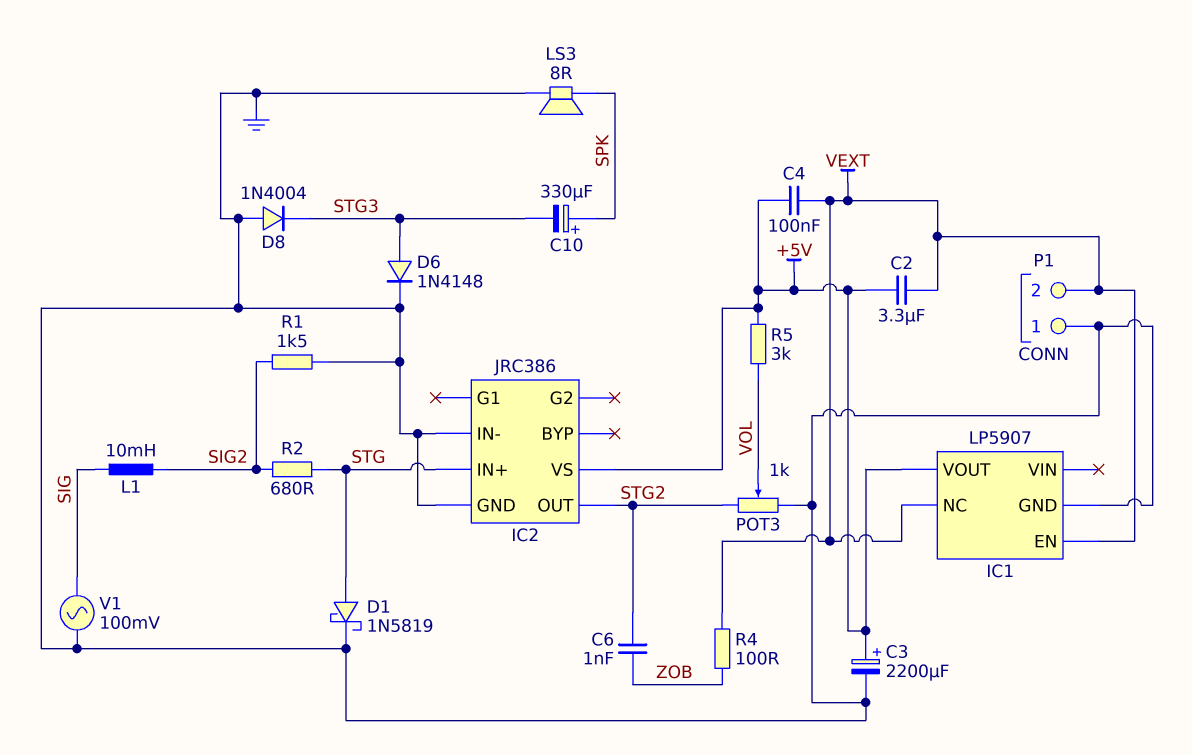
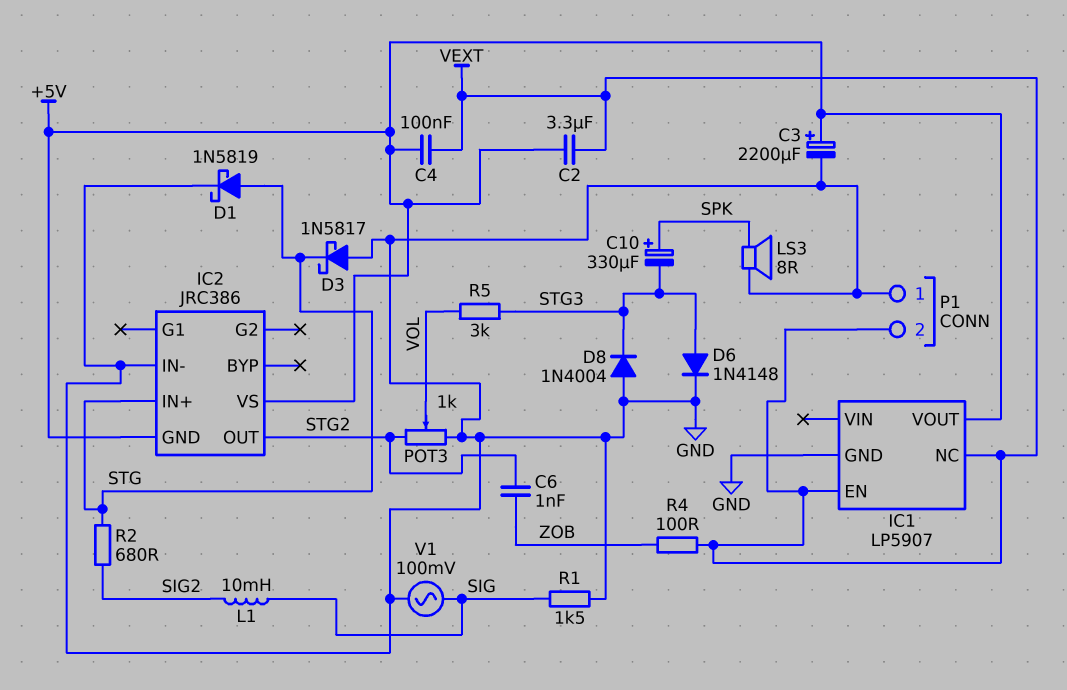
D3: none -> schottky 1N5817 (A GND, K STG)
IC2 pin GND: GND -> +5V
R1: 1.5k (GND, SIG2) -> 1.5k (GND, SIG)
R5: 3k (+5V, VOL) -> 3k (STG3, VOL)

